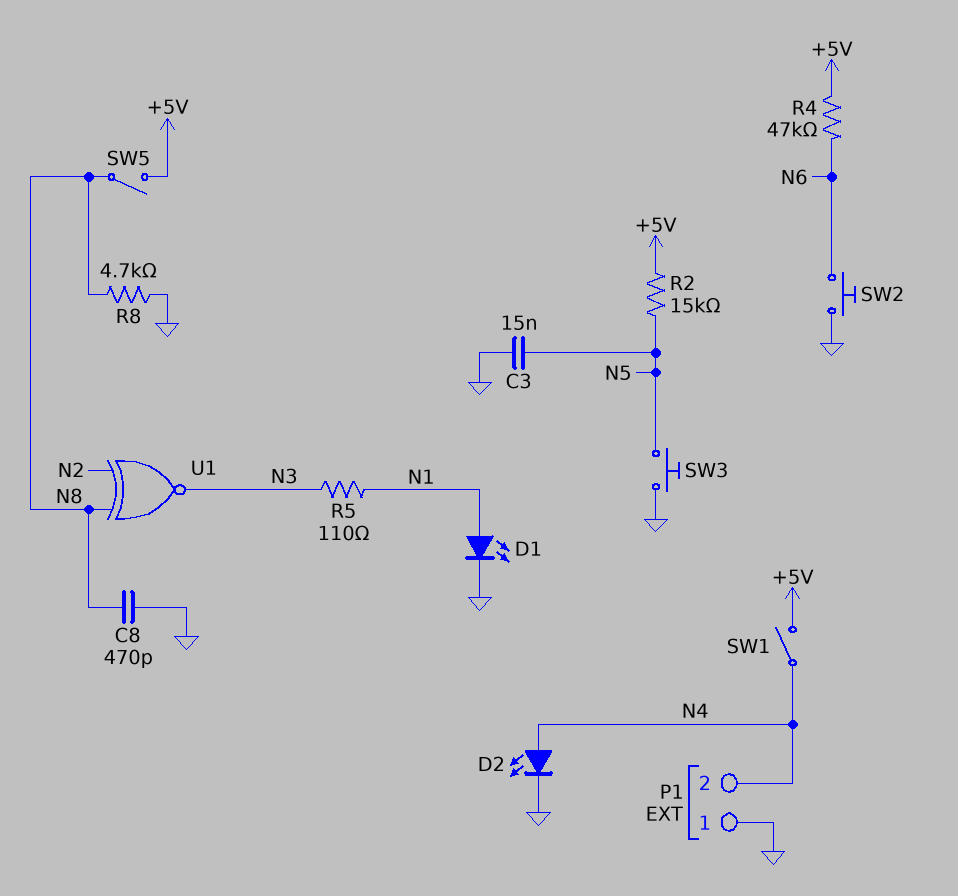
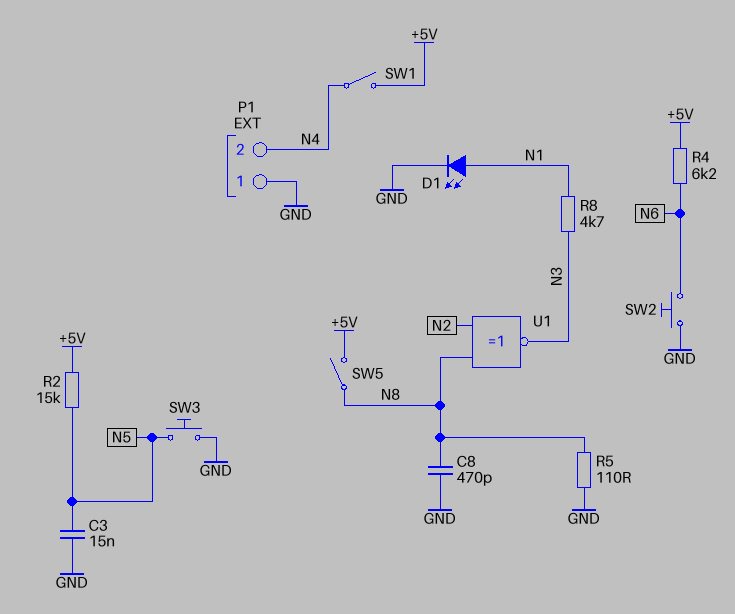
D2: LED (A N4, K GND) -> none
R4: 47k (+5V, N6) -> 6.2k (+5V, N6)
R5: 110 (N1, N3) -> 110 (GND, N8)
R8: 4.7k (GND, N8) -> 4.7k (N1, N3)

